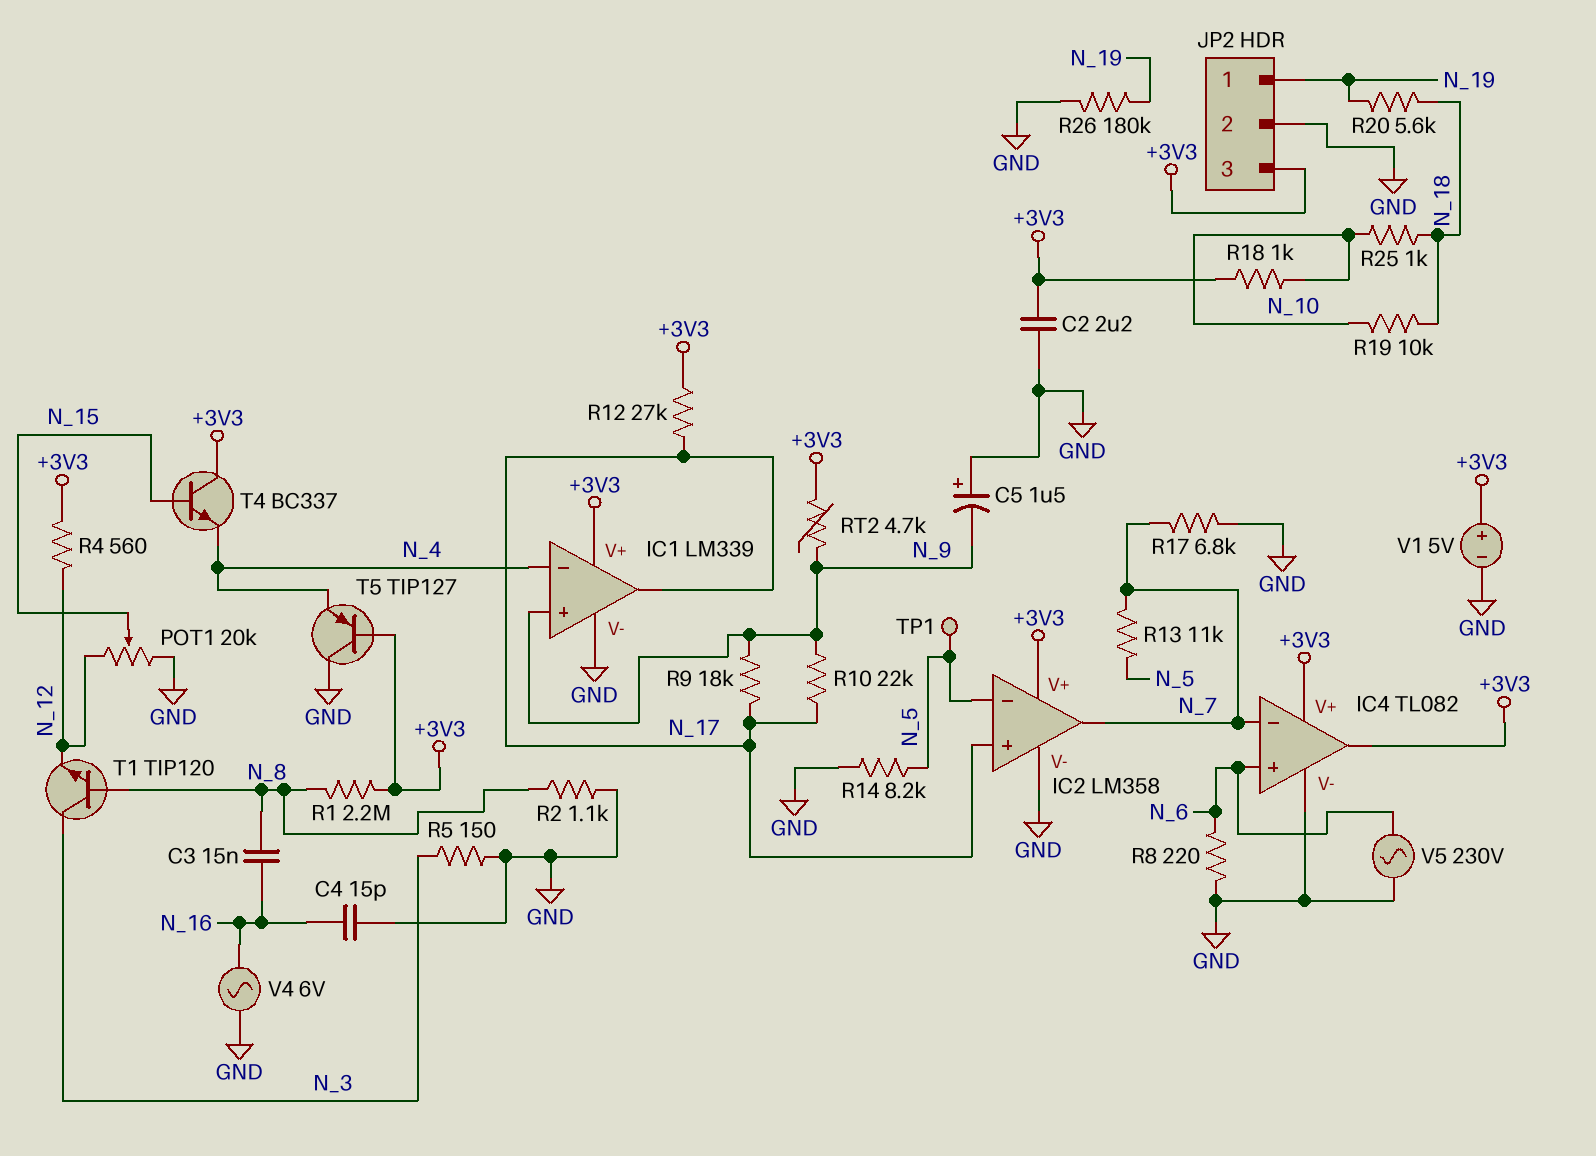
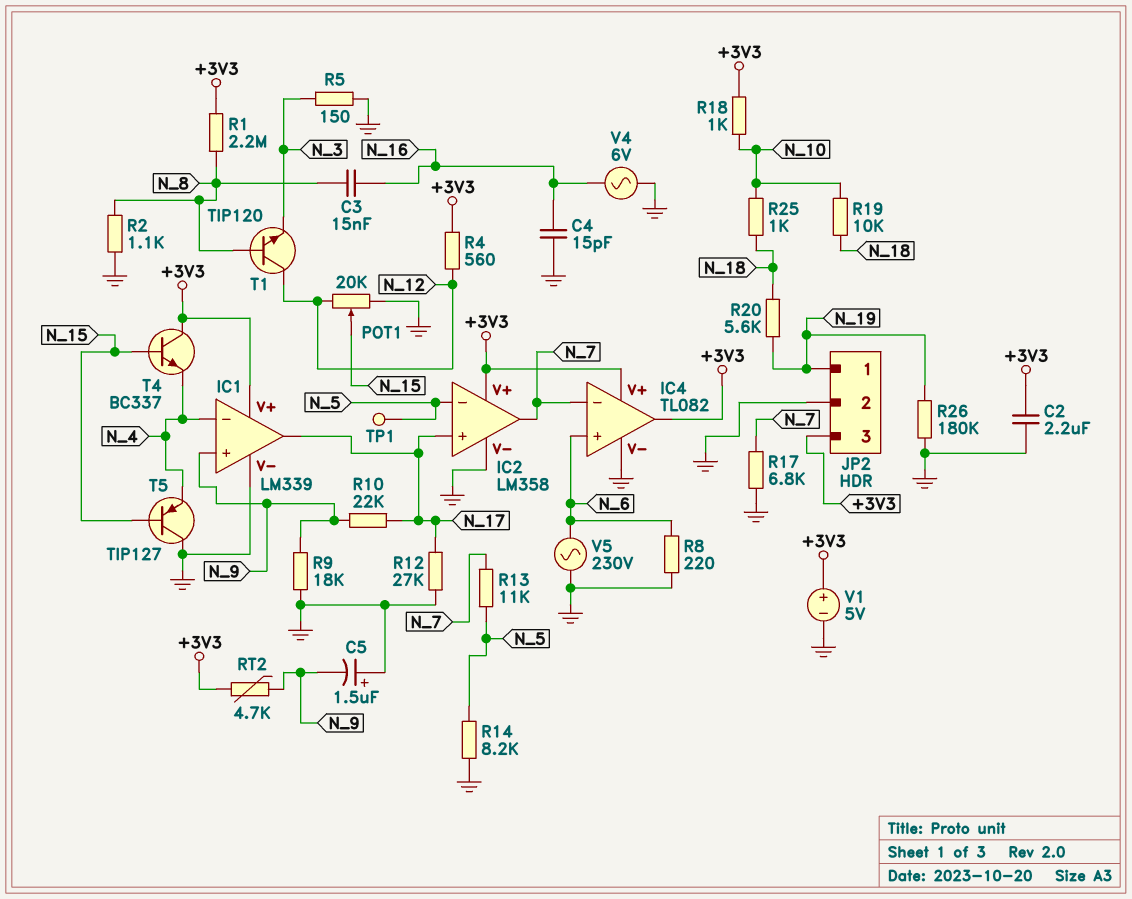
R9: 18k (N_9, N_17) -> 18k (GND, N_9)
R12: 27k (+3V3, N_17) -> 27k (GND, N_17)
T1: NPN TIP120 (B N_8, C N_3, E N_12) -> NPN TIP120 (B N_8, C N_12, E N_3)
T5: PNP TIP127 (B +3V3, C GND, E N_4) -> PNP TIP127 (B N_15, C GND, E N_4)

